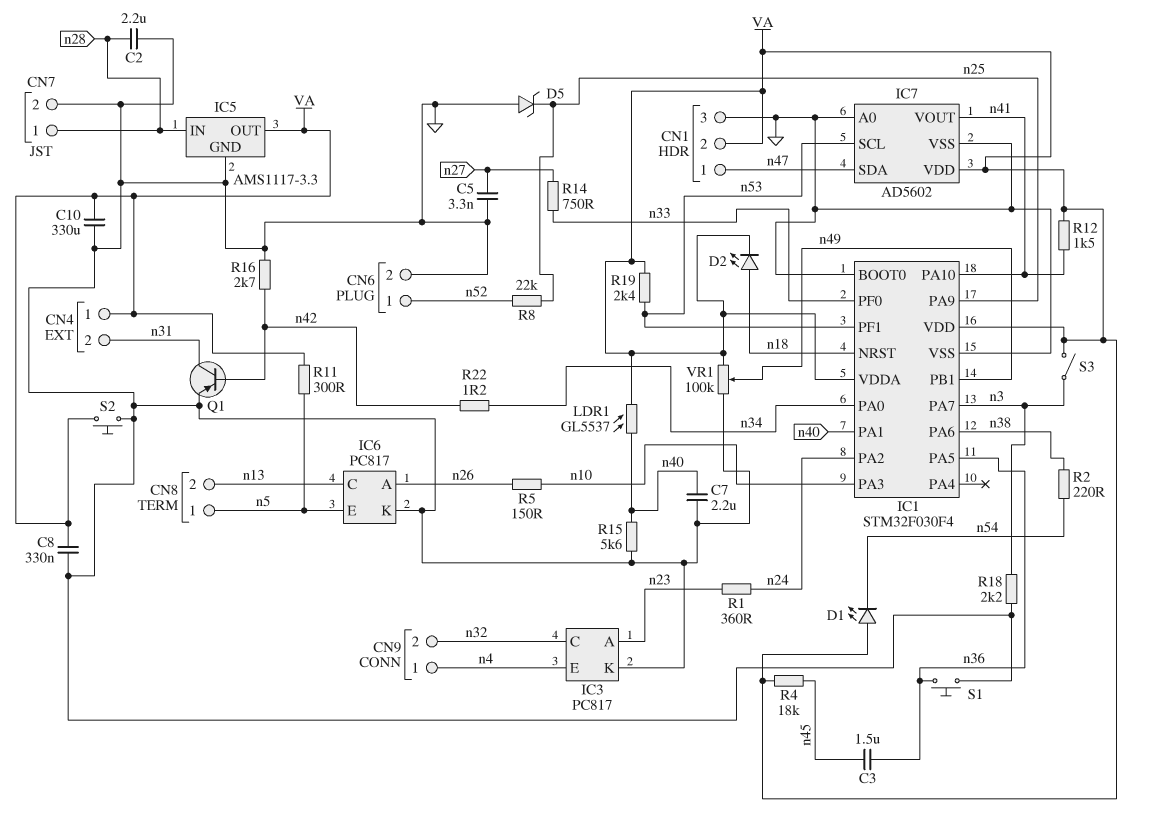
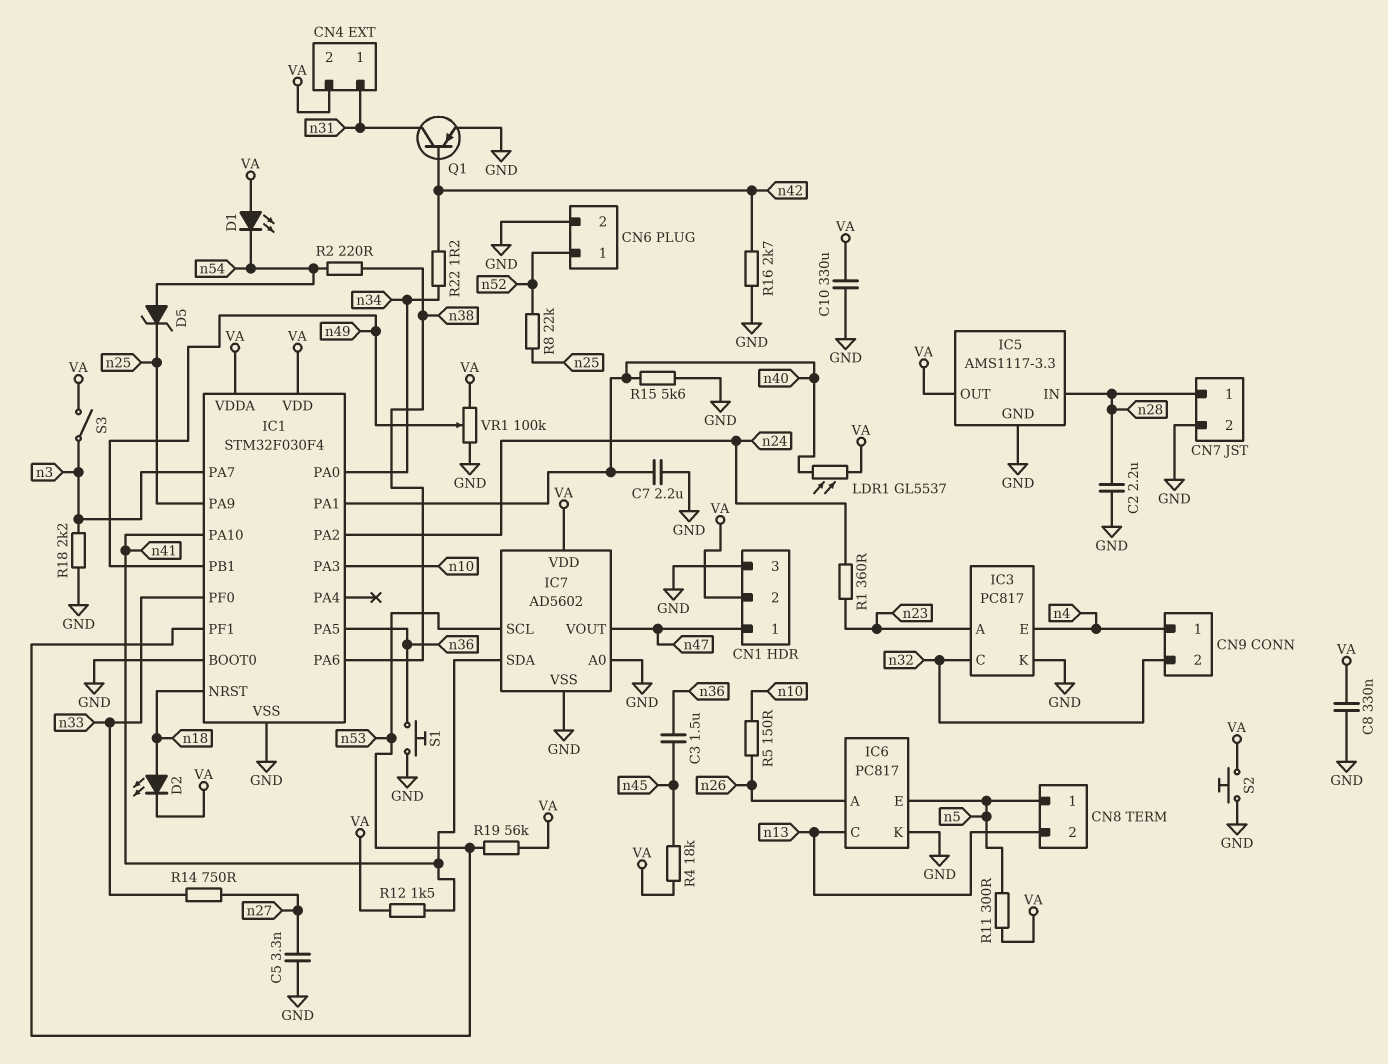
CN4 pin 1: VA -> n31
CN4 pin 2: n31 -> VA
D5: zener (A GND, K n25) -> zener (A n54, K n25)
IC7 pin SDA: n47 -> n41
IC7 pin VOUT: n41 -> n47
R19: 2.4k (VA, n53) -> 56k (VA, n53)

